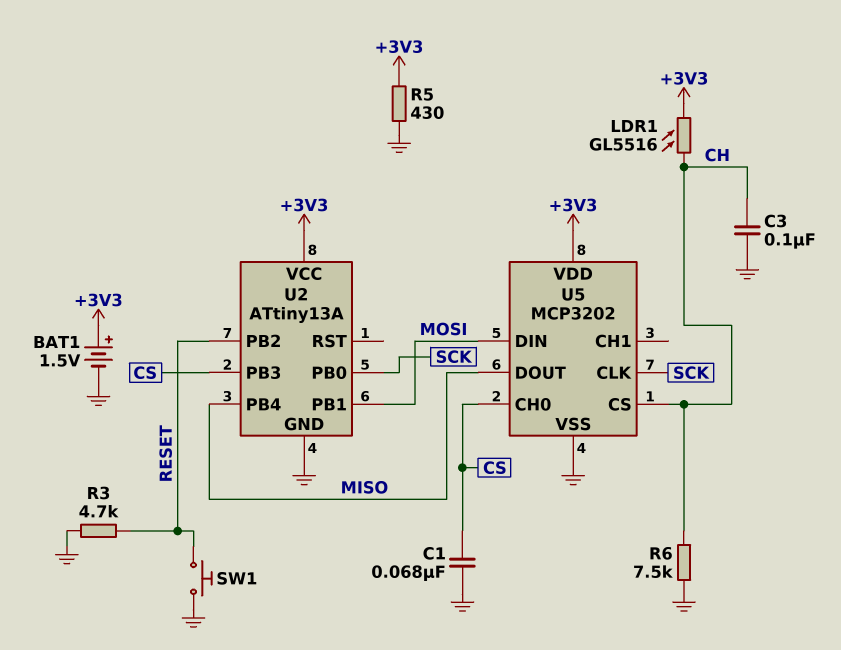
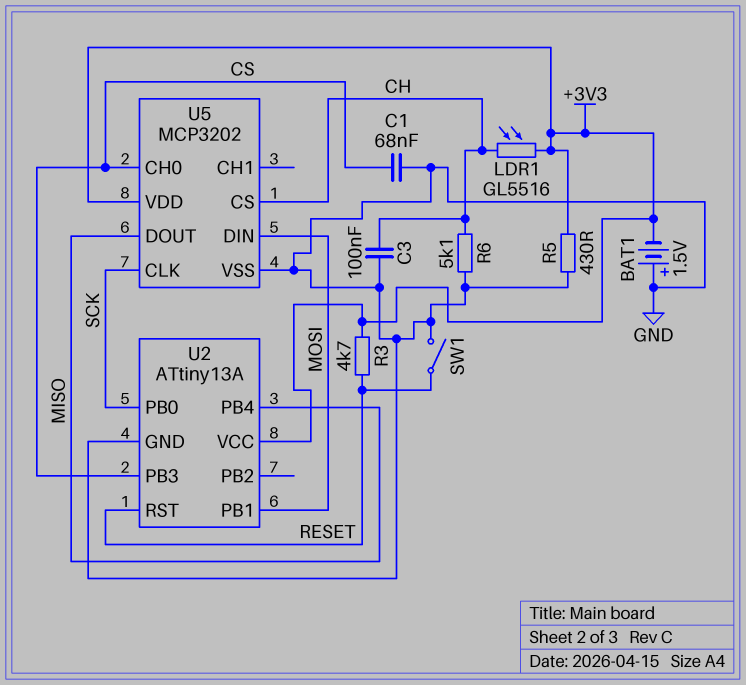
BAT1: 1.5V (plus +3V3, minus GND) -> 1.5V (plus GND, minus +3V3)
R3: 4.7k (GND, RESET) -> 4.7k (+3V3, RESET)
R6: 7.5k (CH, GND) -> 5.1k (CH, GND)
SW1: button (GND, RESET) -> switch (GND, RESET)
U2 pin PB2: RESET -> none
U2 pin RST: none -> RESET

